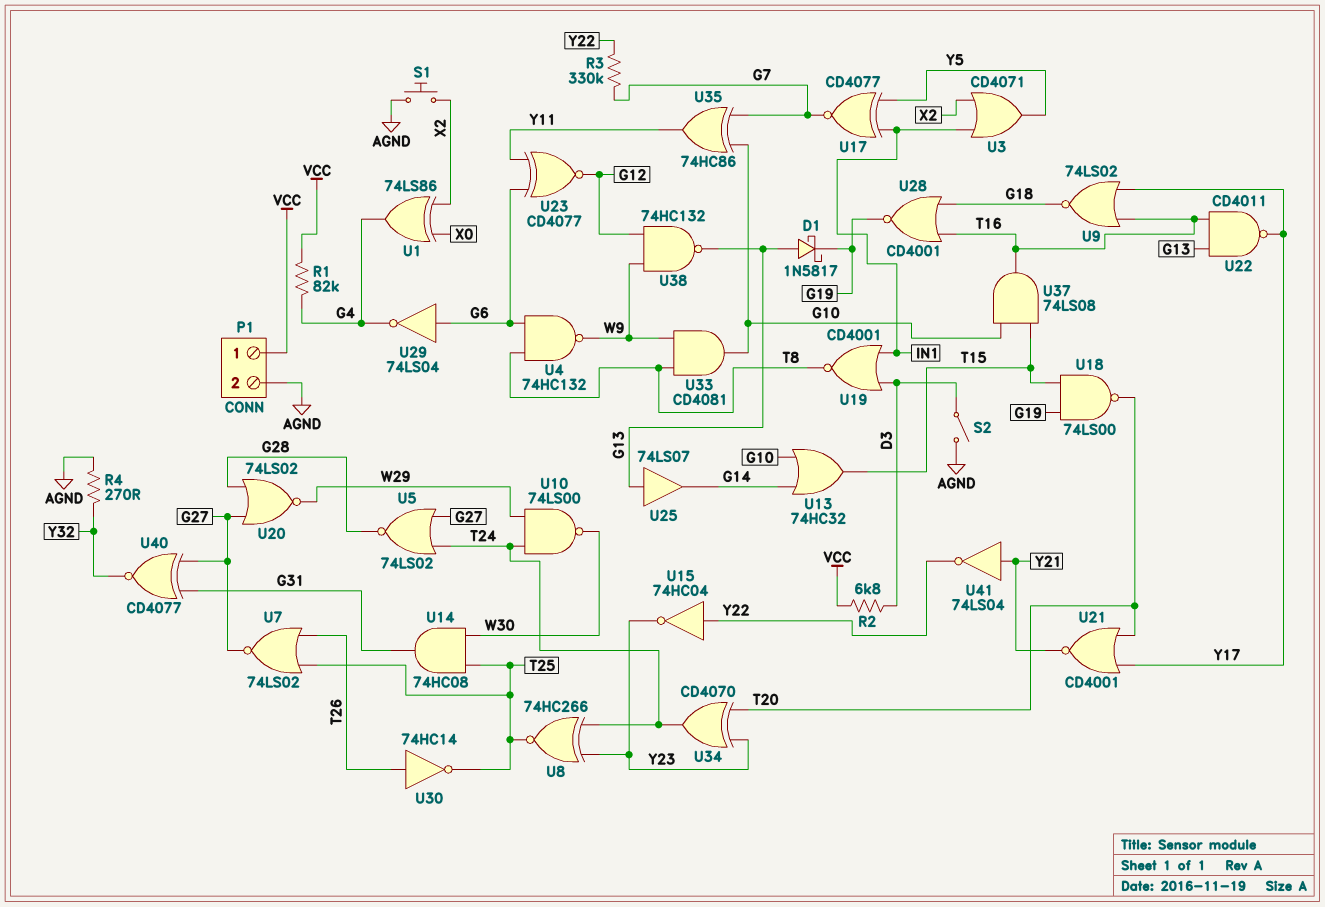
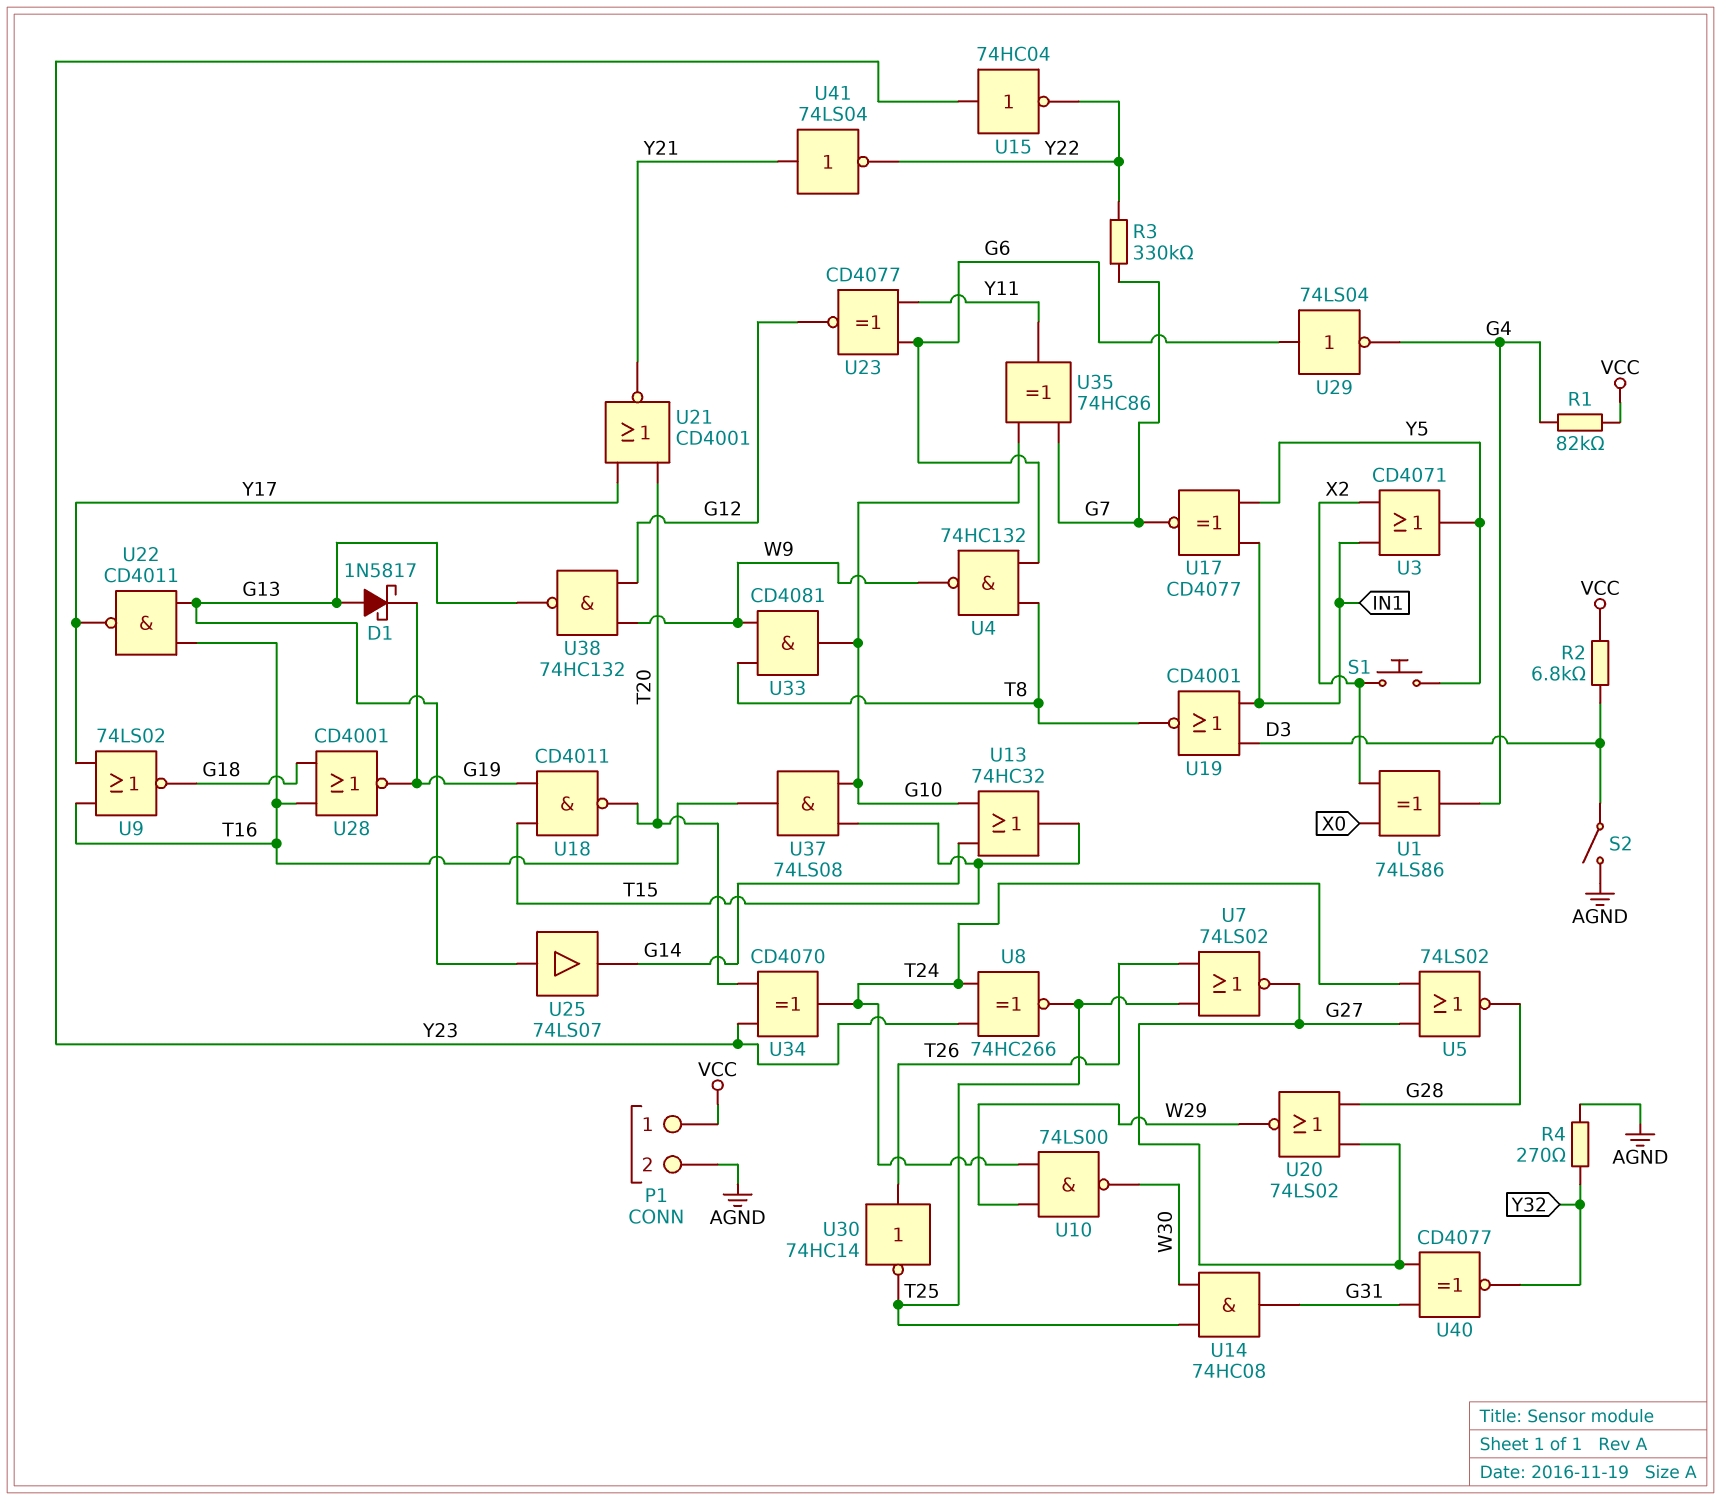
S1: button (AGND, X2) -> button (X2, Y5)
U15: NOT 74HC04 (in Y22, out Y23) -> NOT 74HC04 (in Y23, out Y22)
U18: NAND 74LS00 (in G19, in T15, out T20) -> NAND CD4011 (in G19, in T15, out T20)

